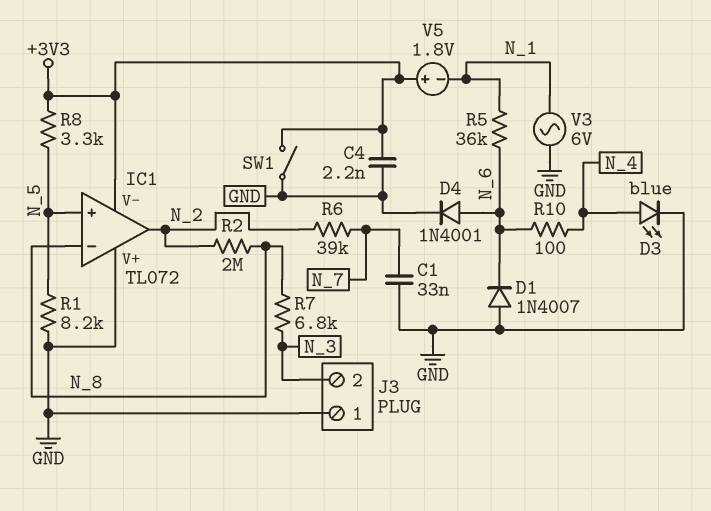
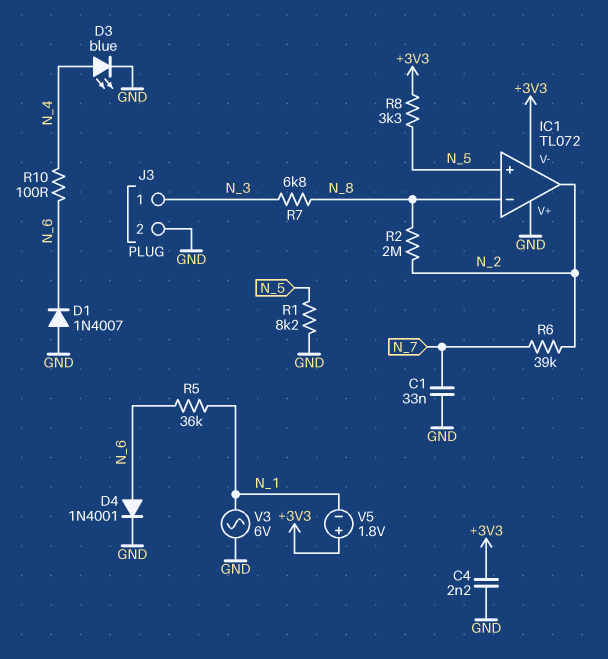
J3 pin 1: GND -> N_3
J3 pin 2: N_3 -> GND
SW1: switch (+3V3, GND) -> none

